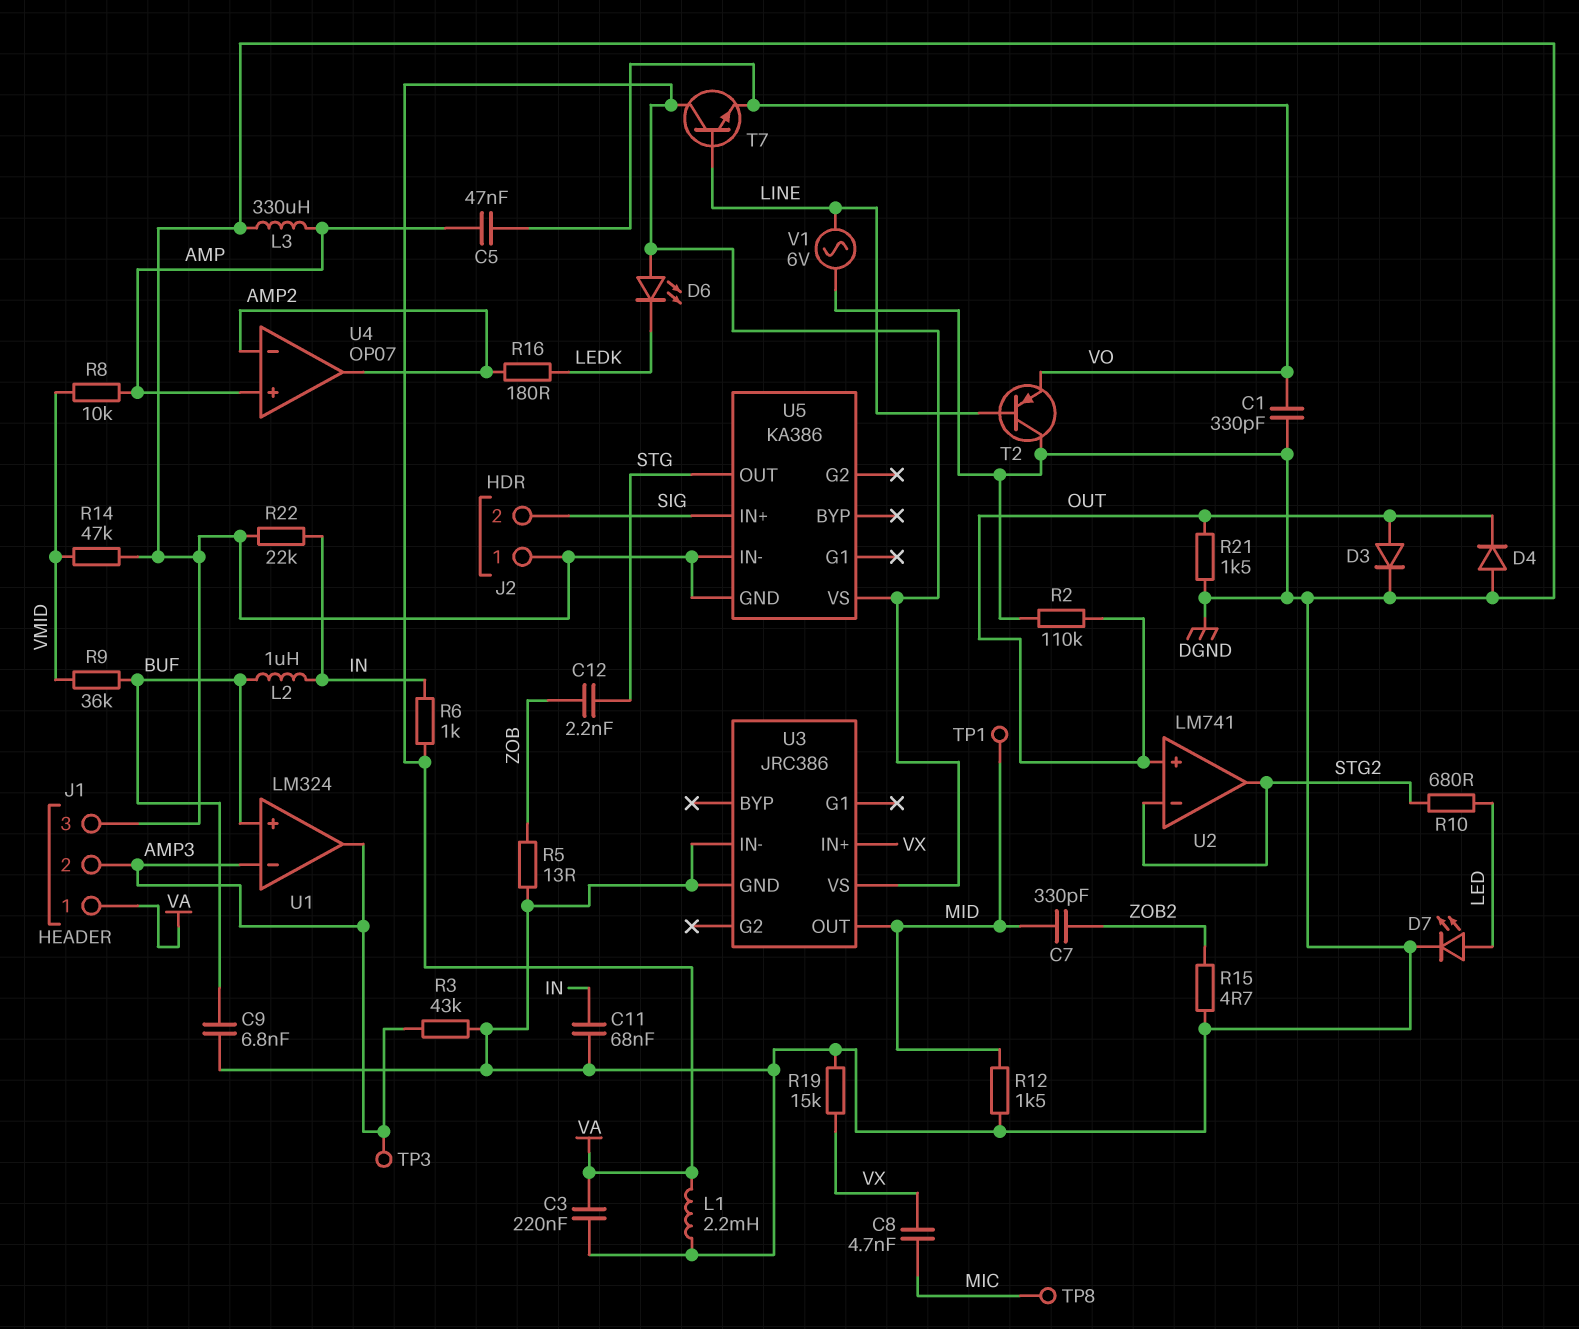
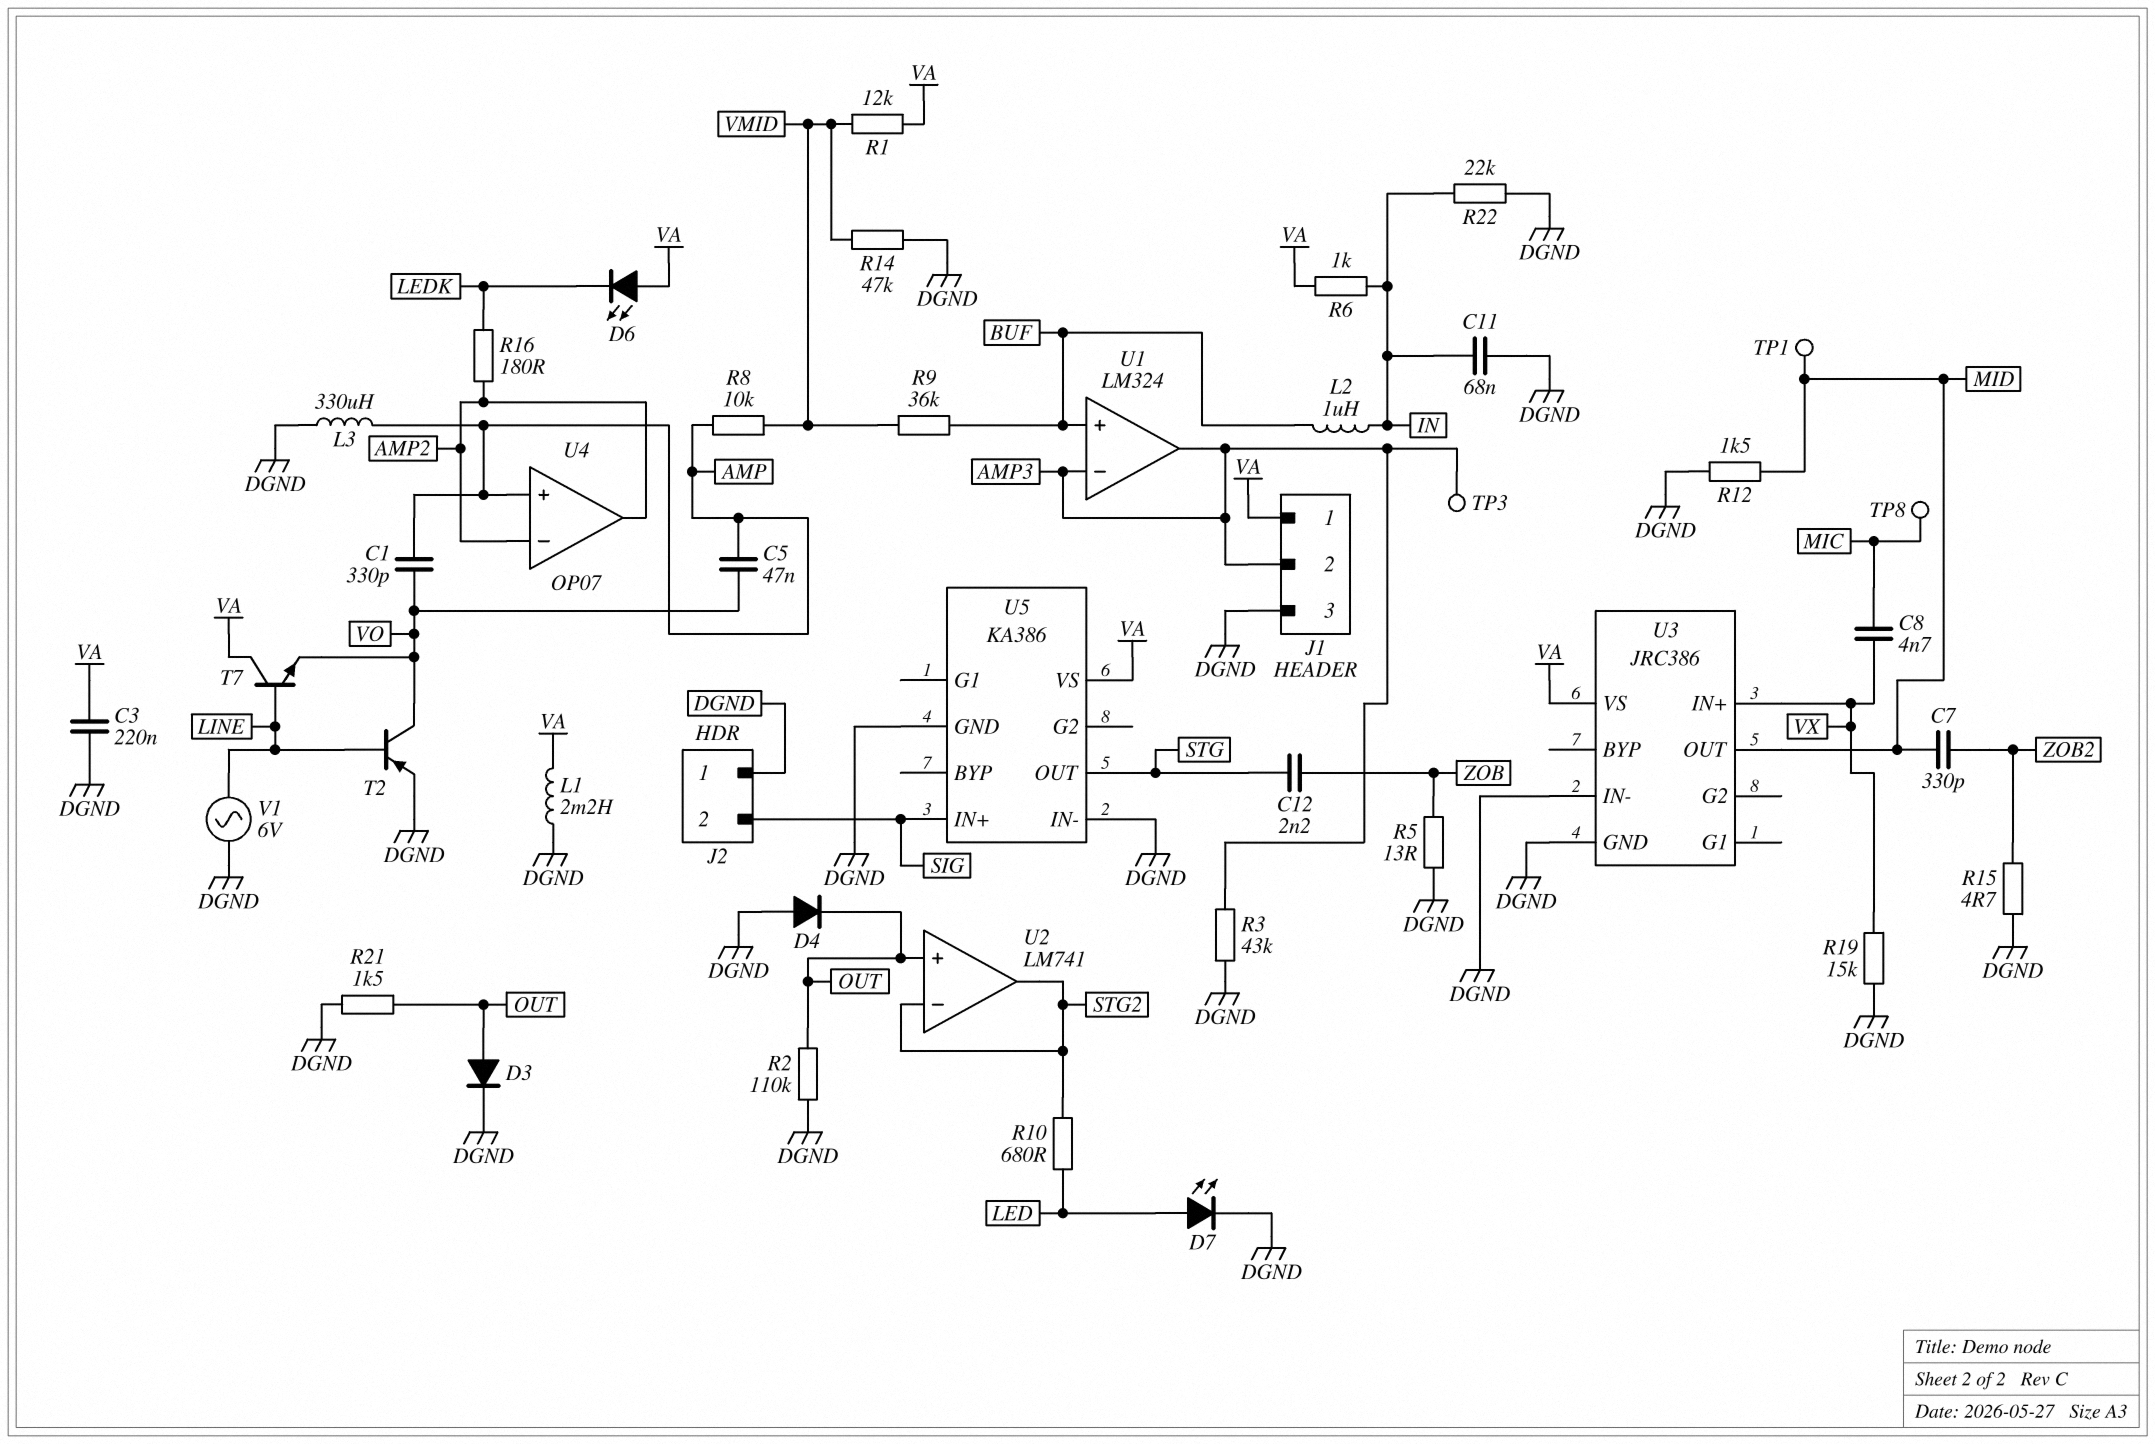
C1: 330pF (DGND, VO) -> 330pF (AMP, VO)
C9: 6.8nF (BUF, DGND) -> none
R1: none -> 12k (VA, VMID)
T2: PNP (B LINE, C DGND, E VO) -> PNP (B LINE, C VO, E DGND)

